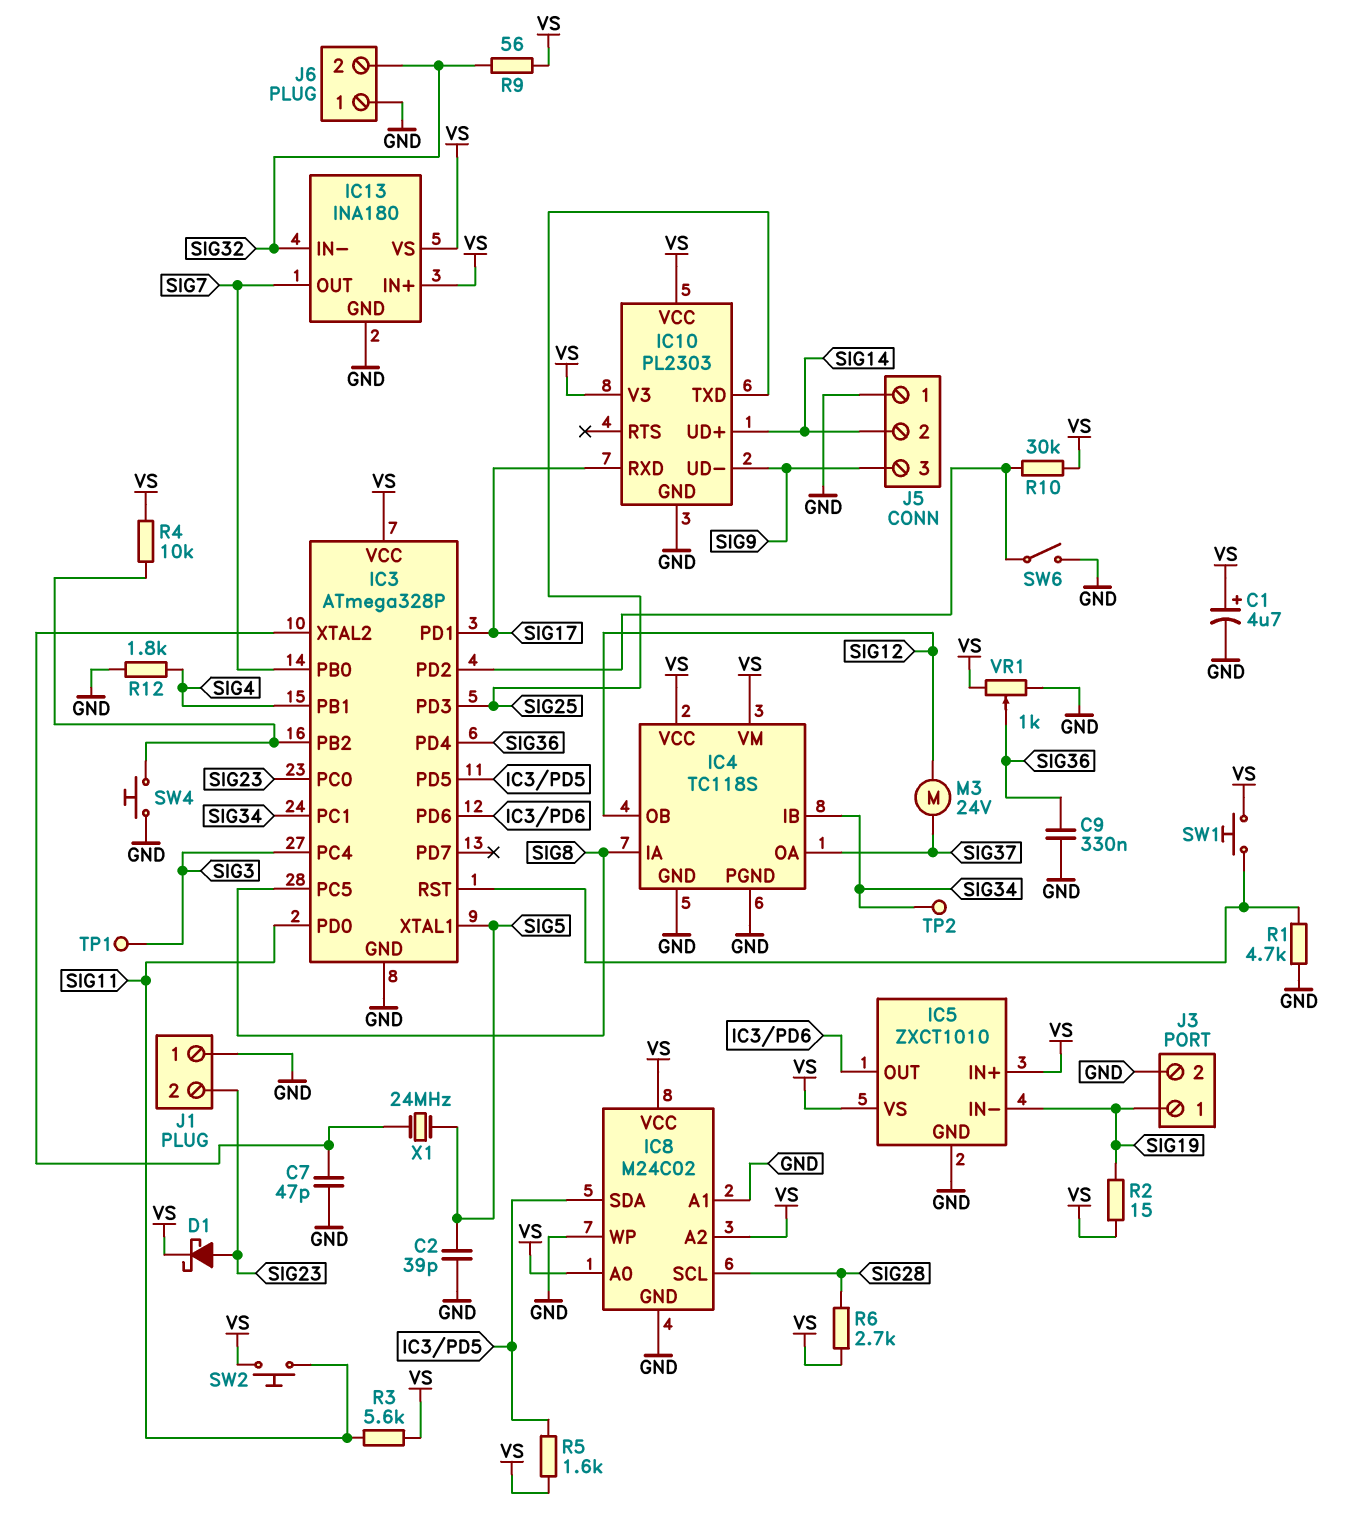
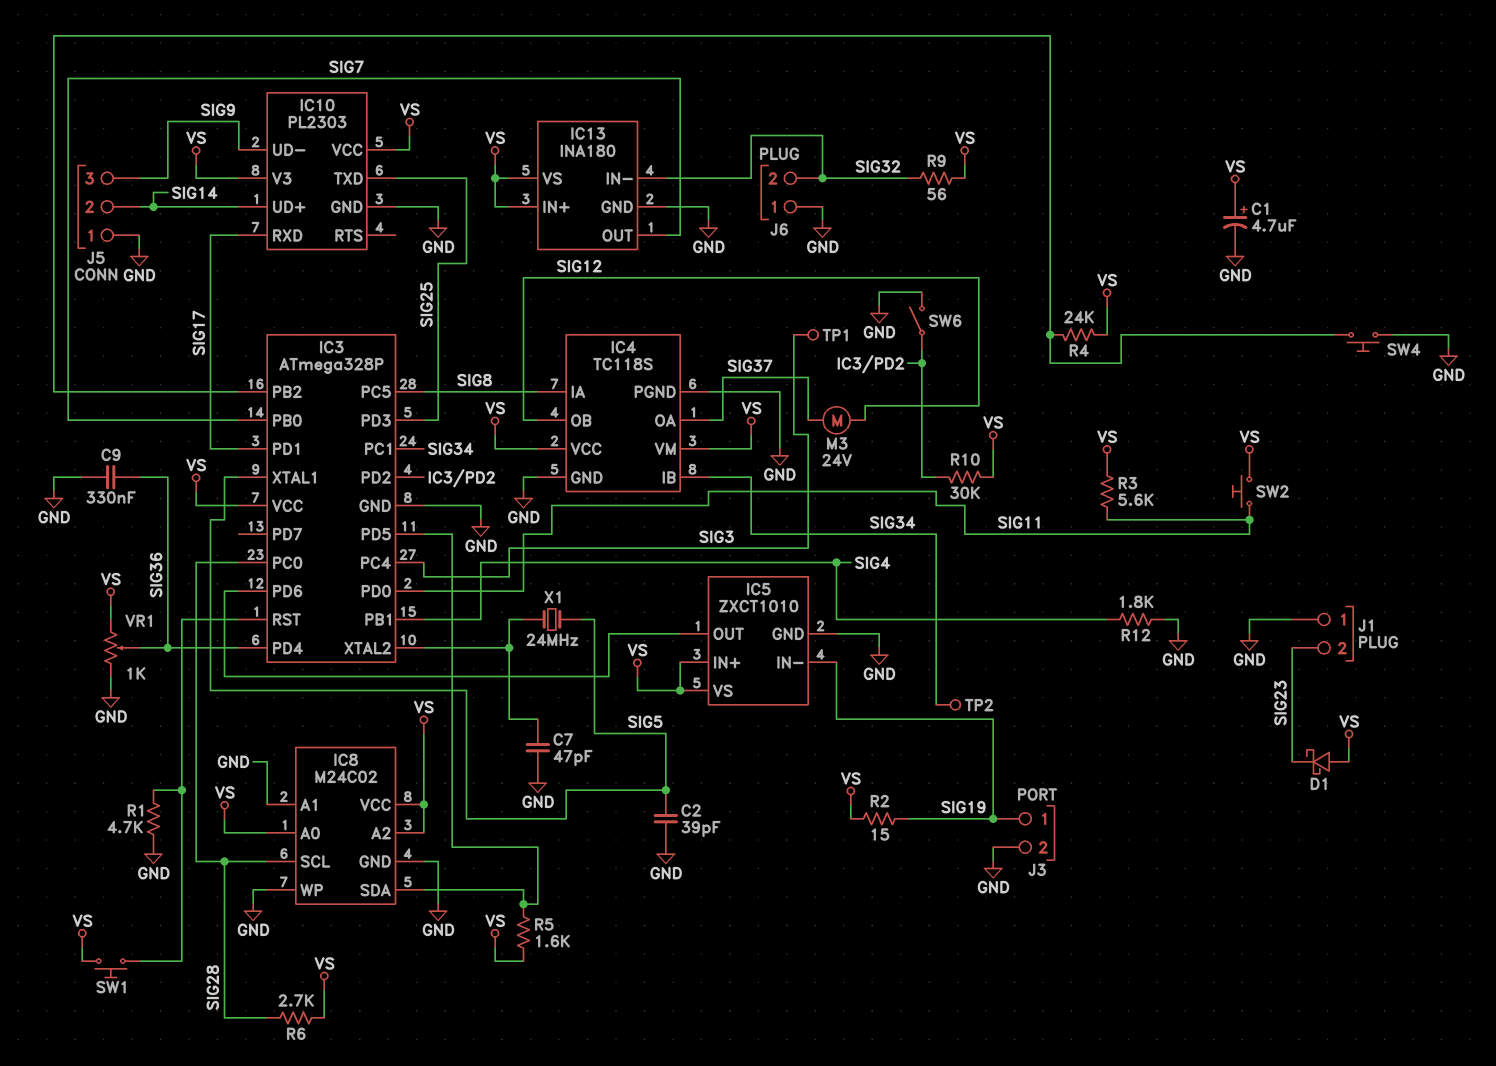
D1: schottky (A SIG23, K VS) -> schottky (A VS, K SIG23)
IC3 pin PC0: SIG23 -> SIG28
R4: 10k (IC3/PB2, VS) -> 24k (IC3/PB2, VS)

